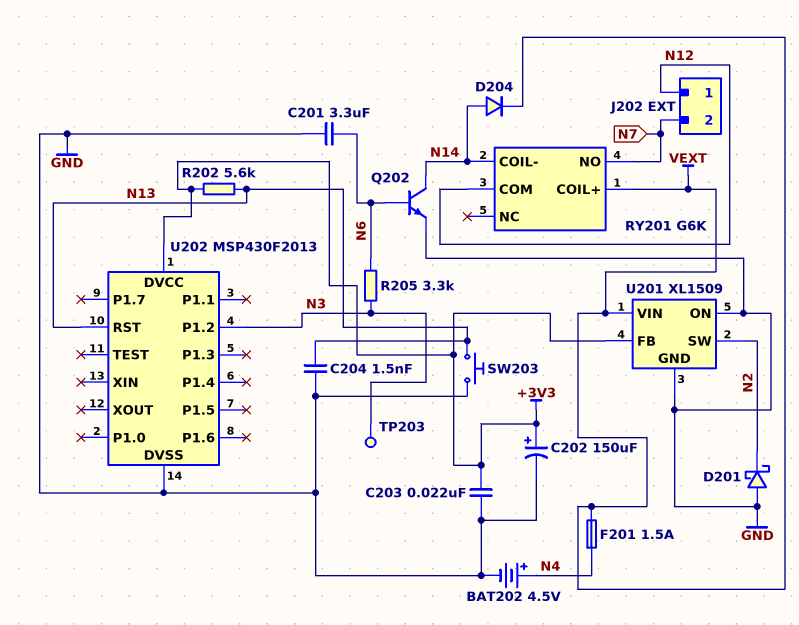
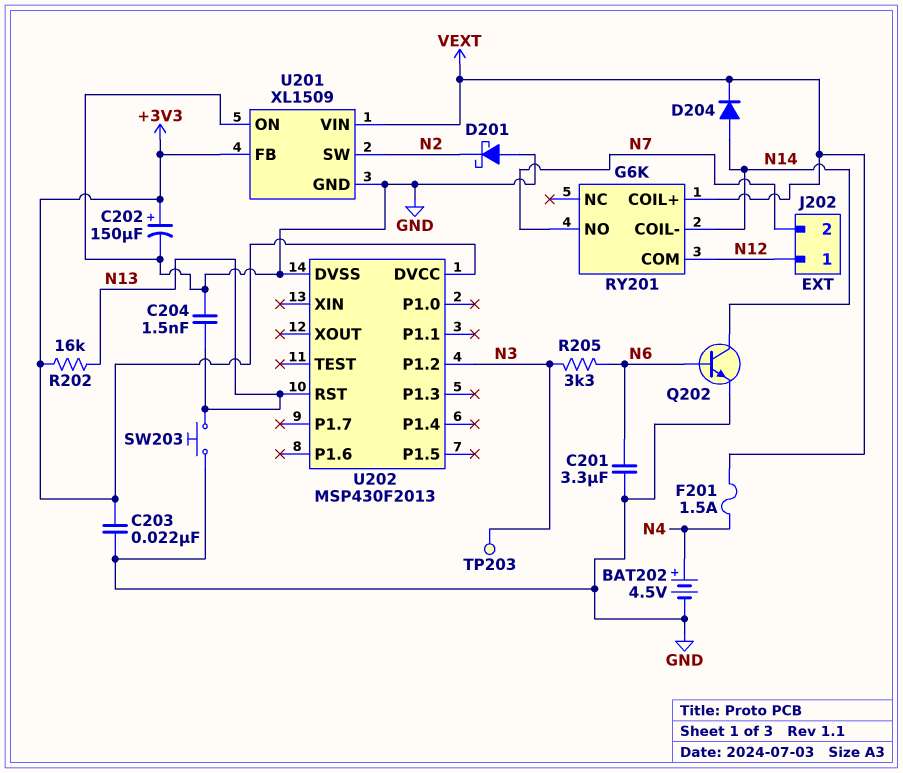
R202: 5.6k (+3V3, N13) -> 16k (+3V3, N13)

